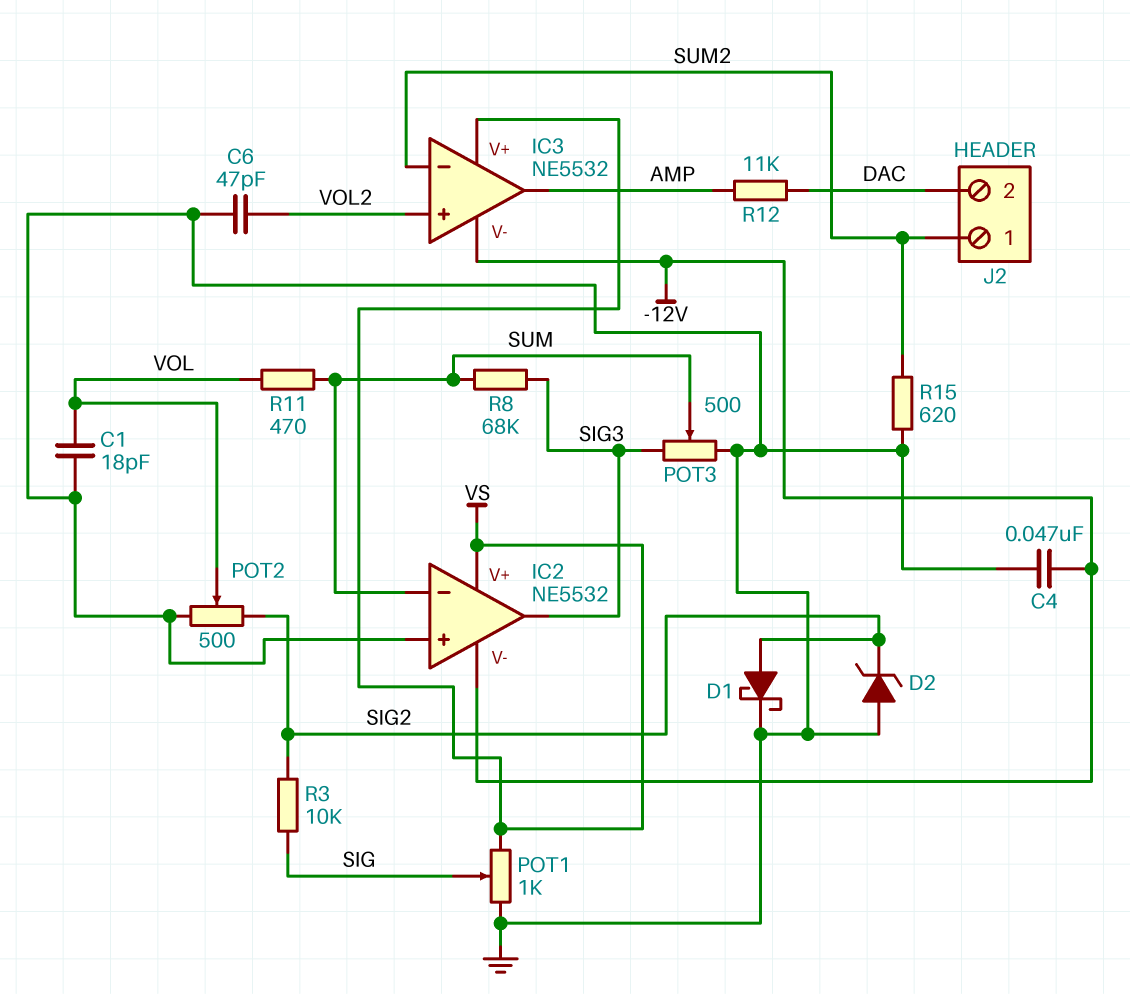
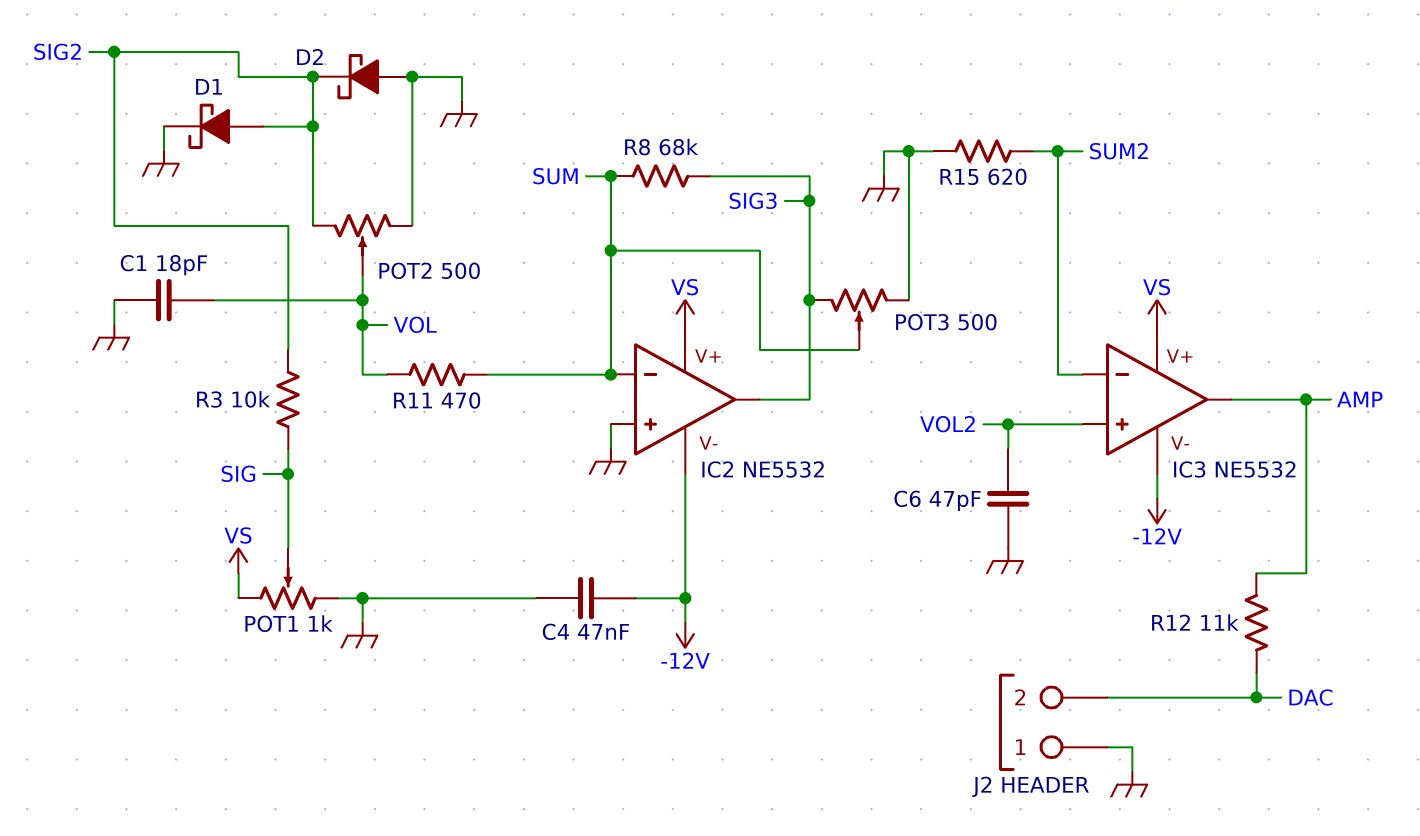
D2: zener (A GND, K SIG2) -> schottky (A GND, K SIG2)
J2 pin 1: SUM2 -> GND

